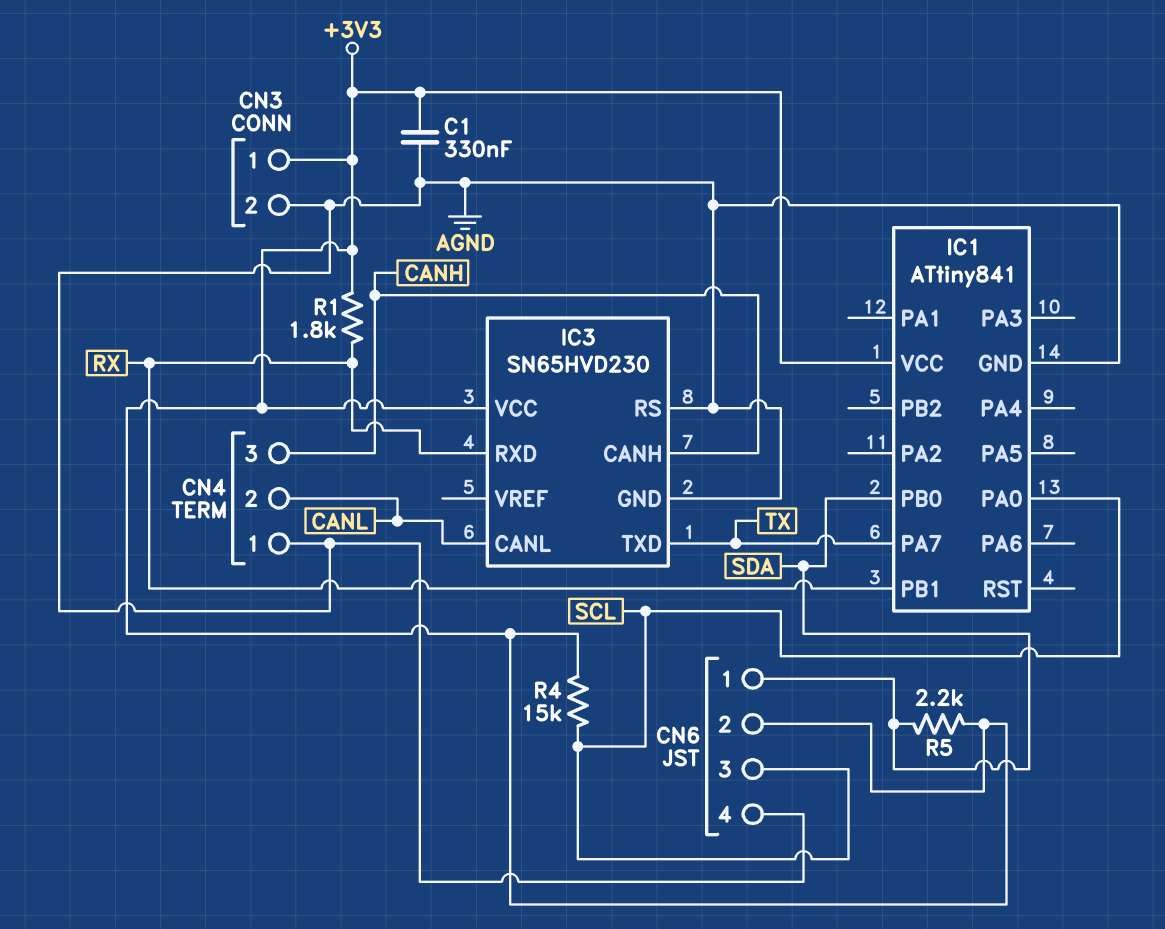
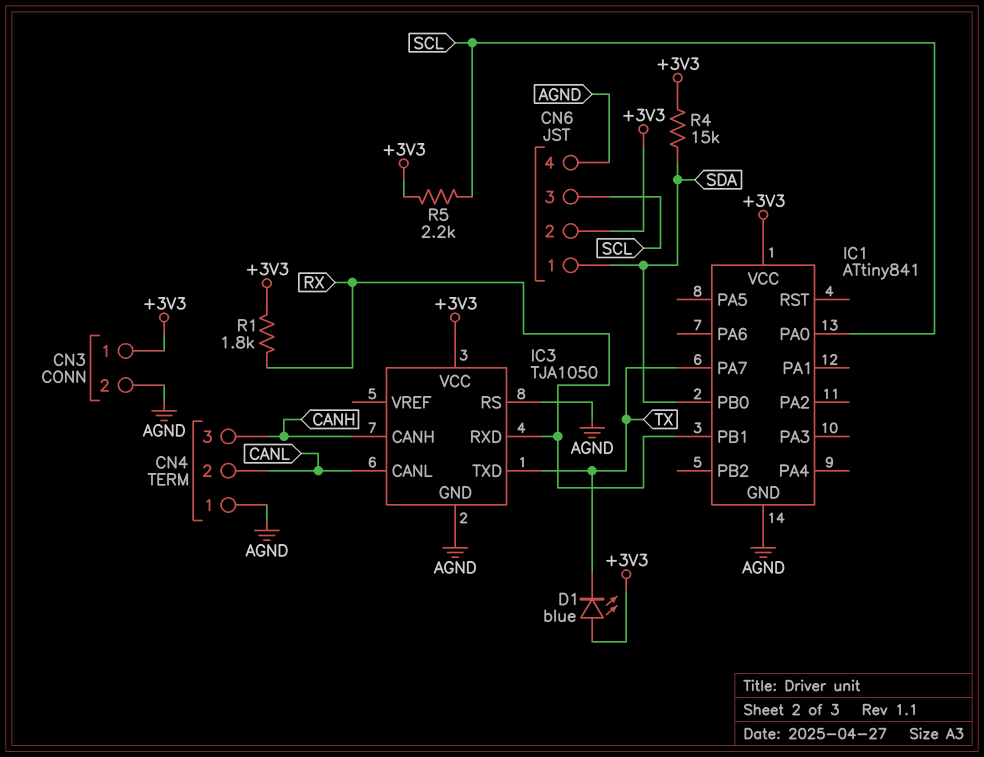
C1: 330nF (+3V3, AGND) -> none
D1: none -> LED blue (A +3V3, K TX)
IC3: SN65HVD230 -> TJA1050
R4: 15k (+3V3, SCL) -> 15k (+3V3, SDA)
R5: 2.2k (+3V3, SDA) -> 2.2k (+3V3, SCL)

